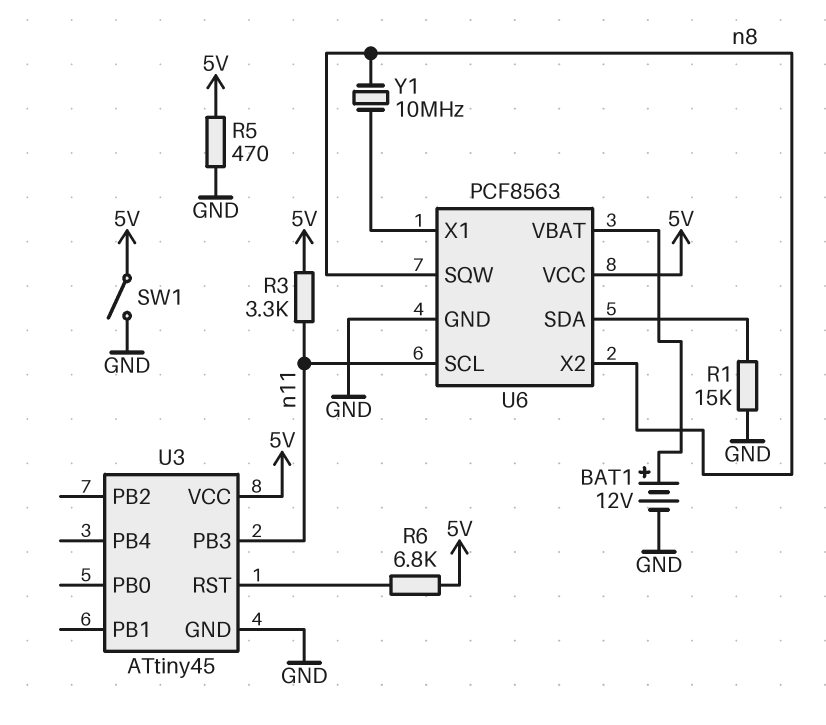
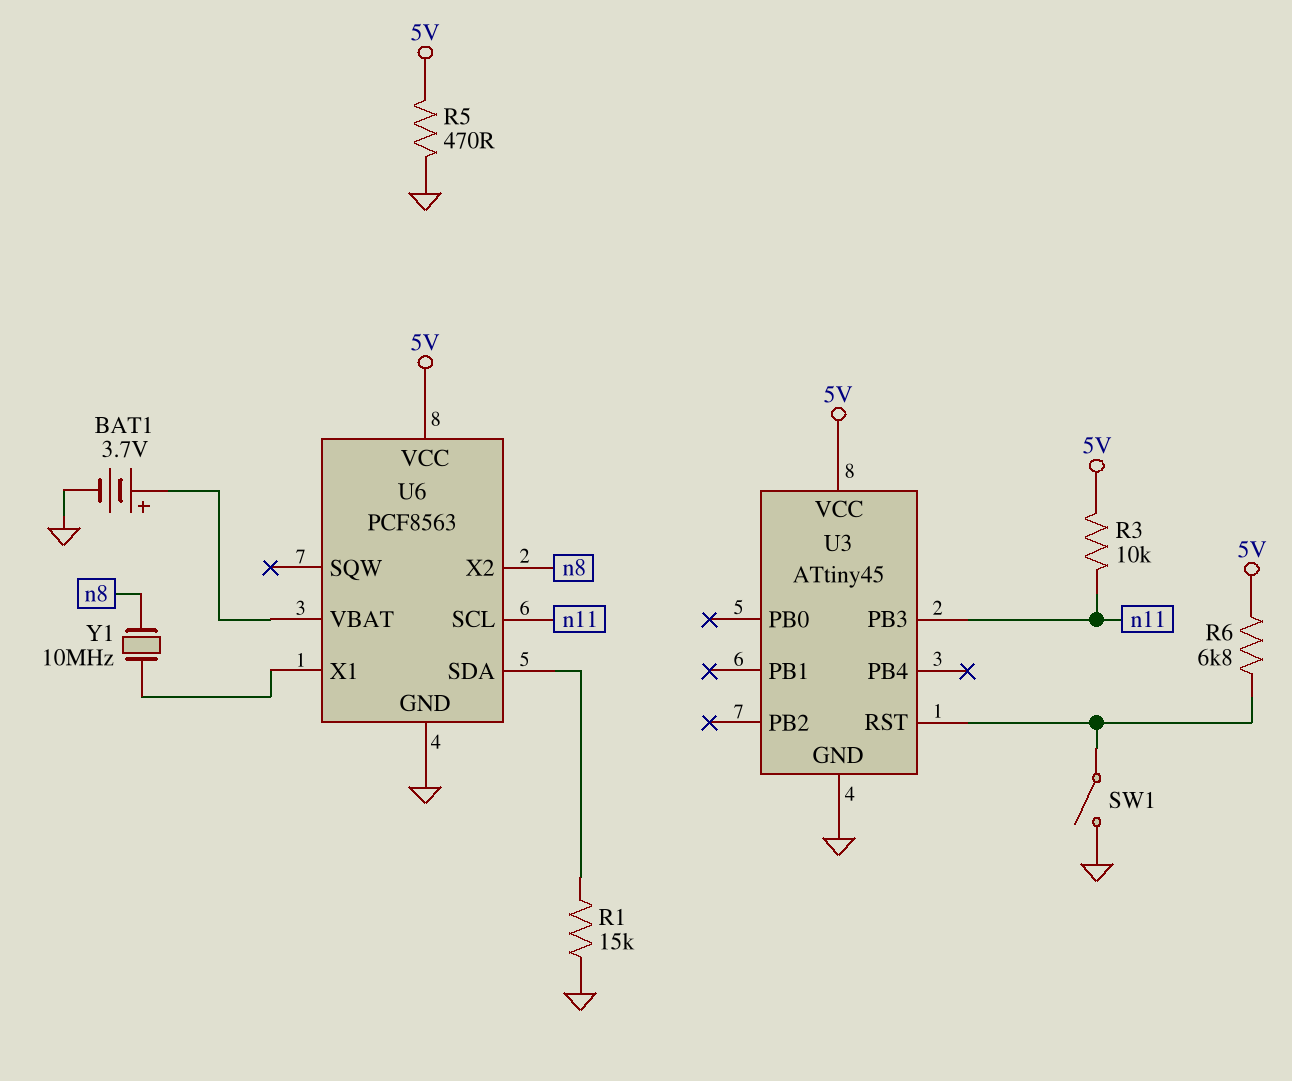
BAT1: 12V (plus U6/VBAT, minus GND) -> 3.7V (plus U6/VBAT, minus GND)
R3: 3.3k (5V, n11) -> 10k (5V, n11)
SW1: switch (5V, GND) -> switch (GND, U3/RST)
U6 pin SQW: n8 -> none

